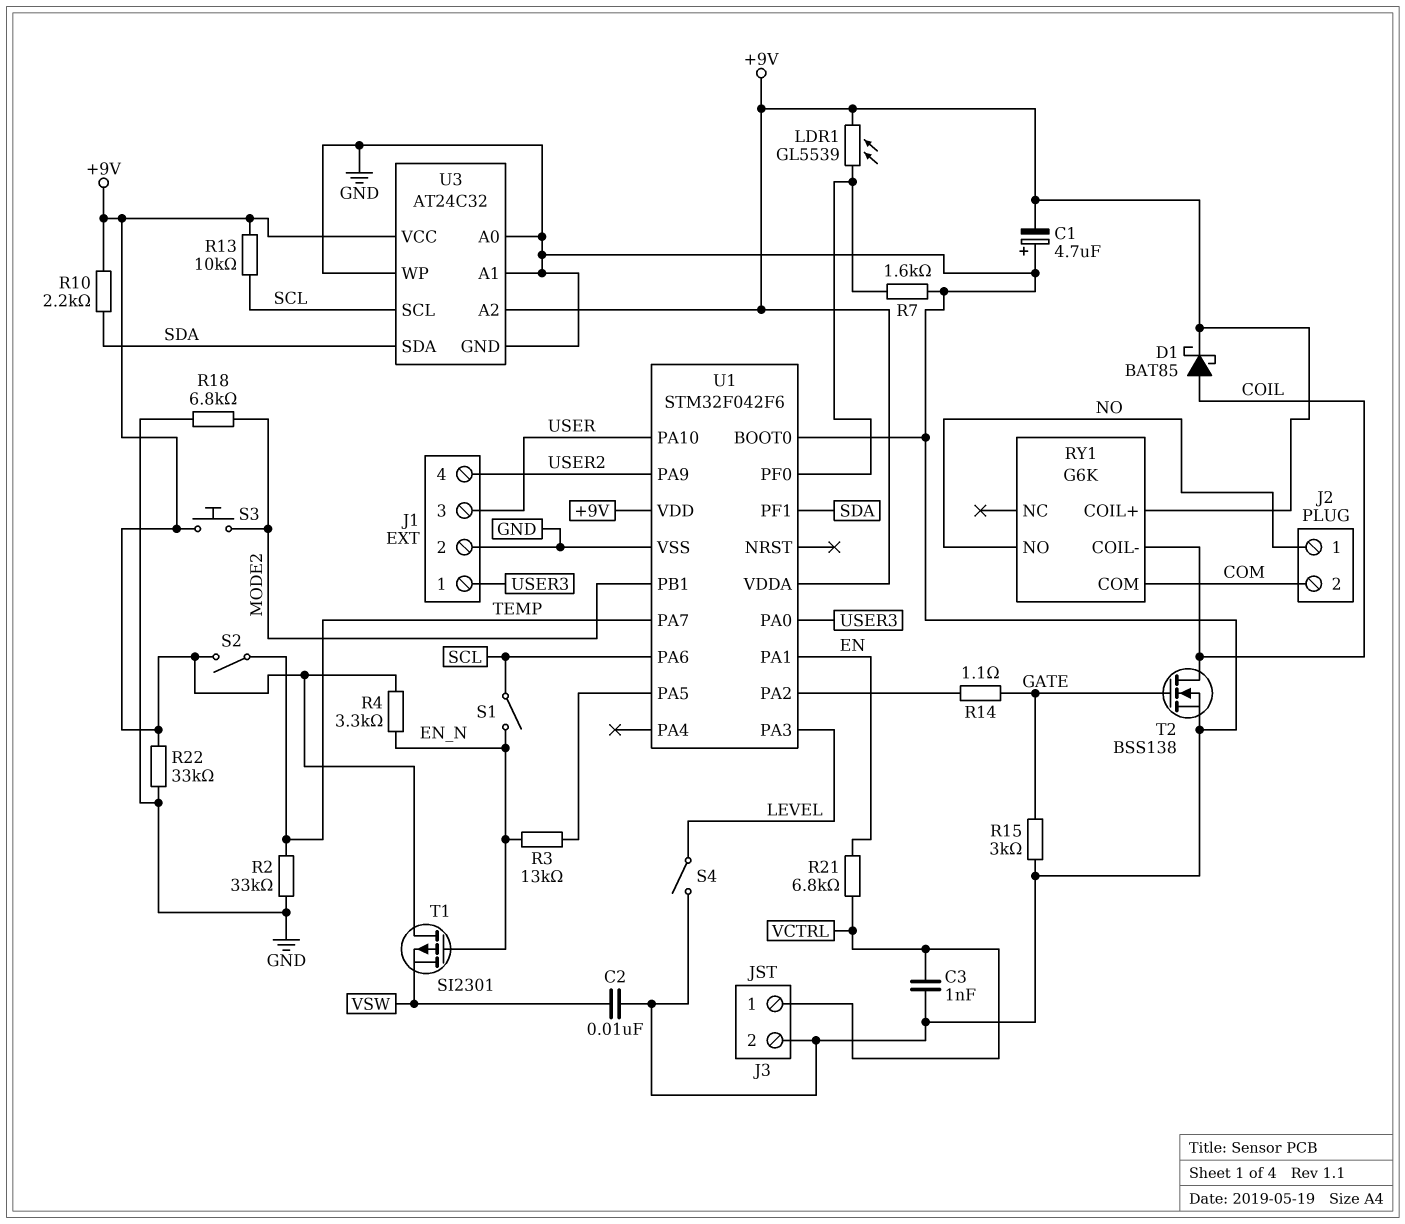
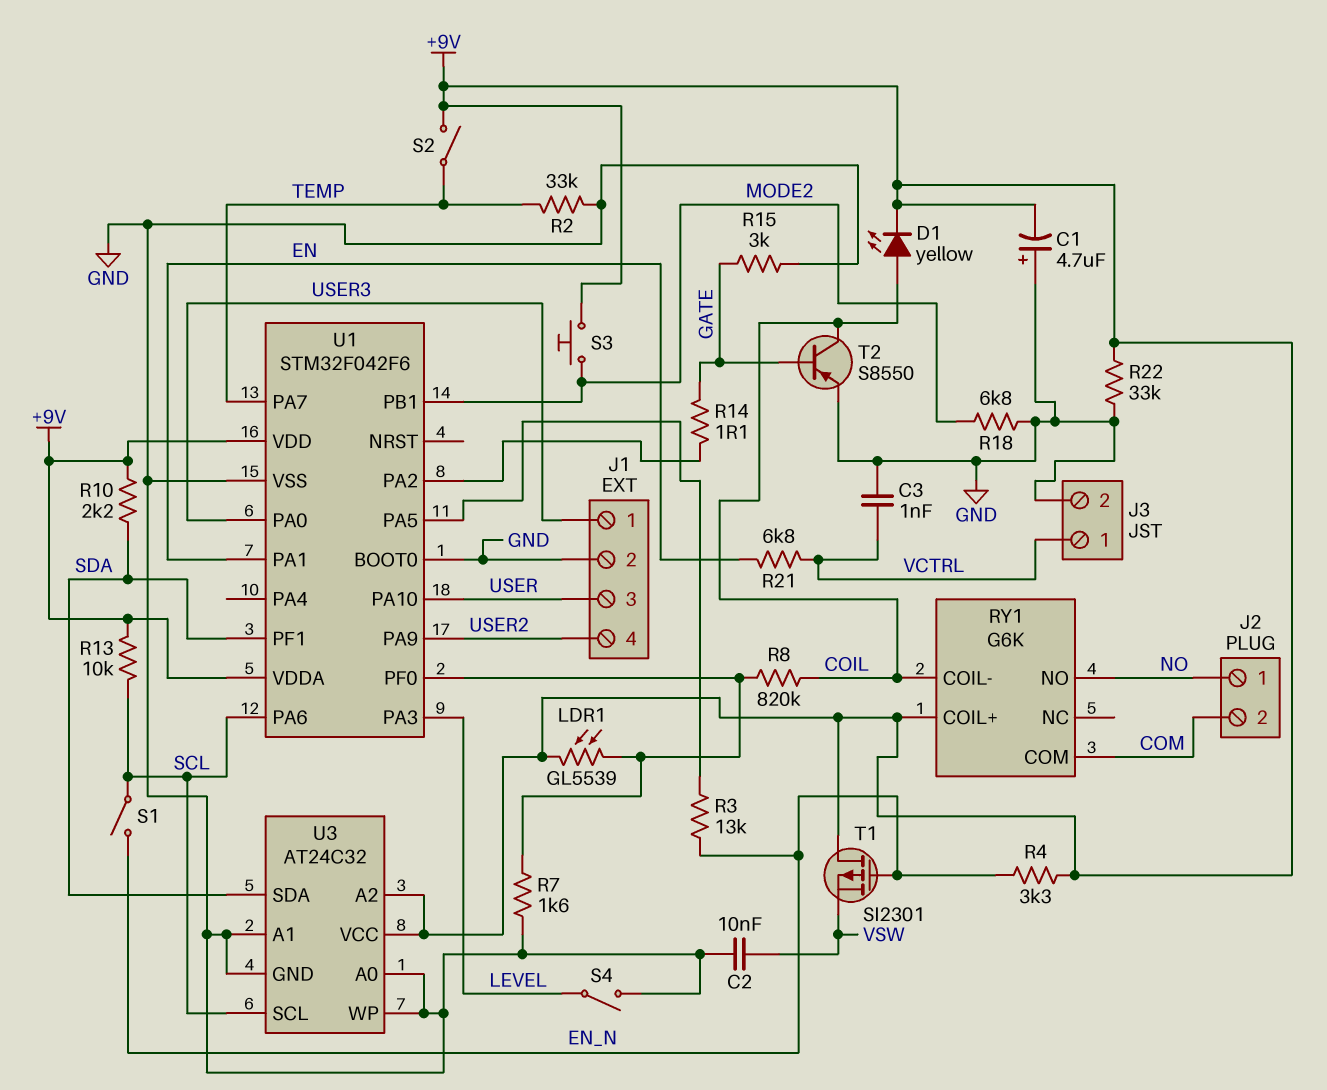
D1: schottky BAT85 (A COIL, K +9V) -> LED yellow (A COIL, K +9V)
R8: none -> 820k (COIL, U1/PF0)
T2: NMOS BSS138 (G GATE, D COIL, S GND) -> PNP S8550 (B GATE, C COIL, E GND)

